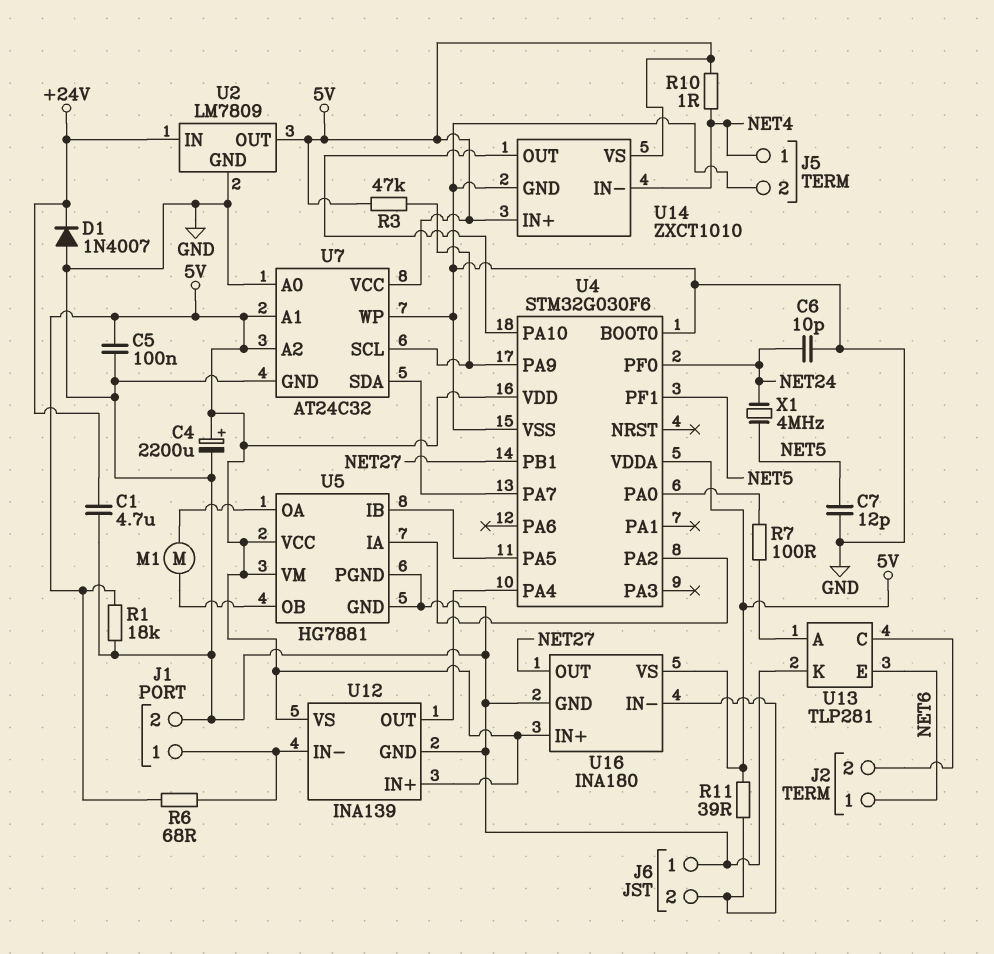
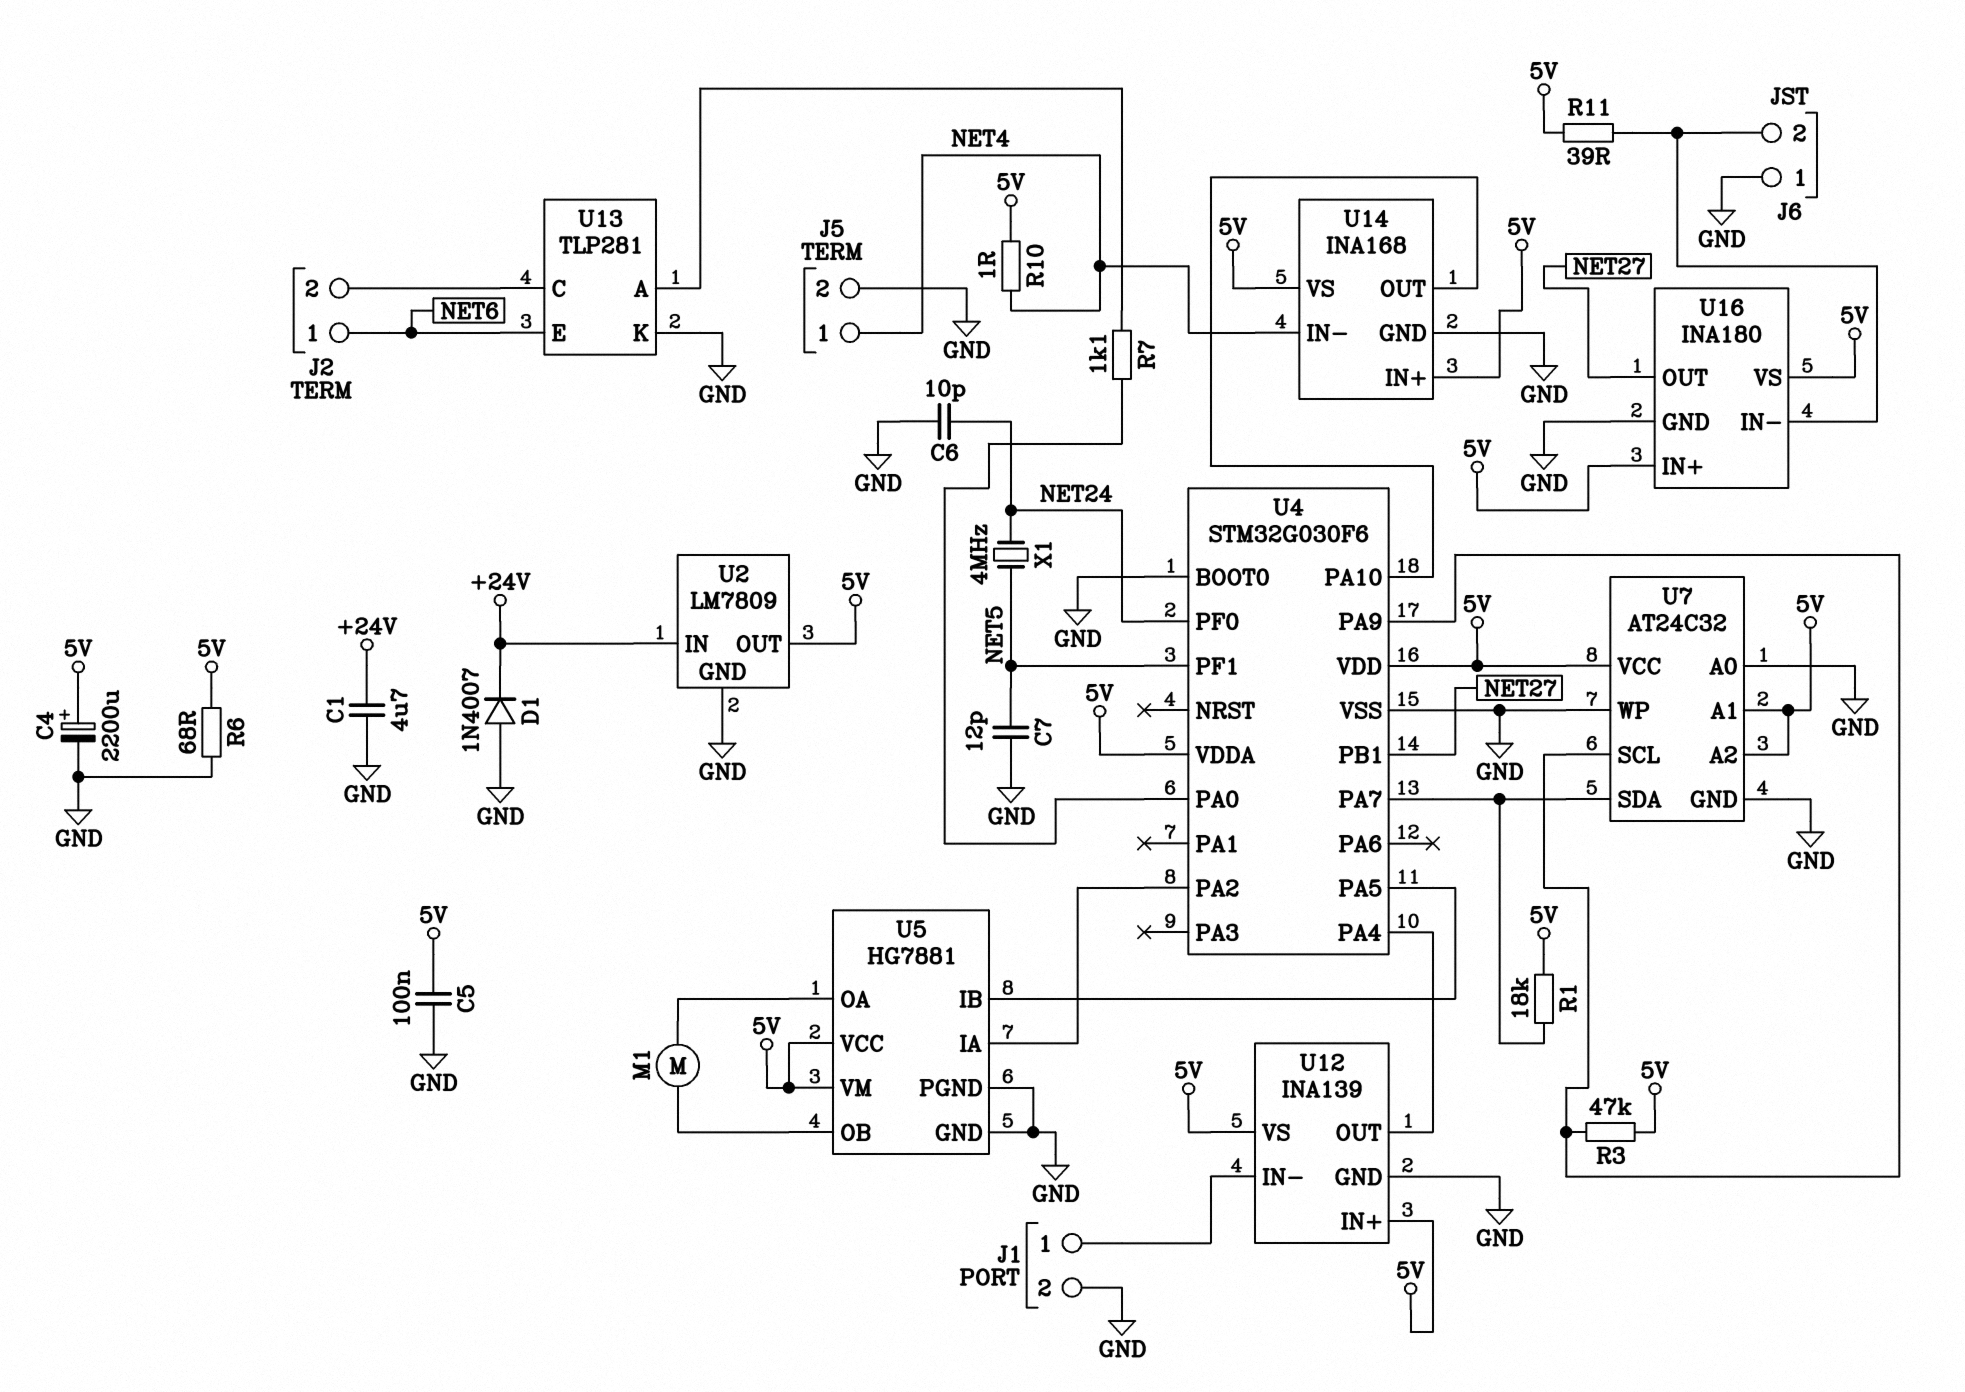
R1: 18k (5V, GND) -> 18k (5V, U4/PA7)
R6: 68 (5V, J1/1) -> 68 (5V, GND)
R7: 100 (U4/PA0, U13/A) -> 1.1k (U4/PA0, U13/A)
U14: ZXCT1010 -> INA168

